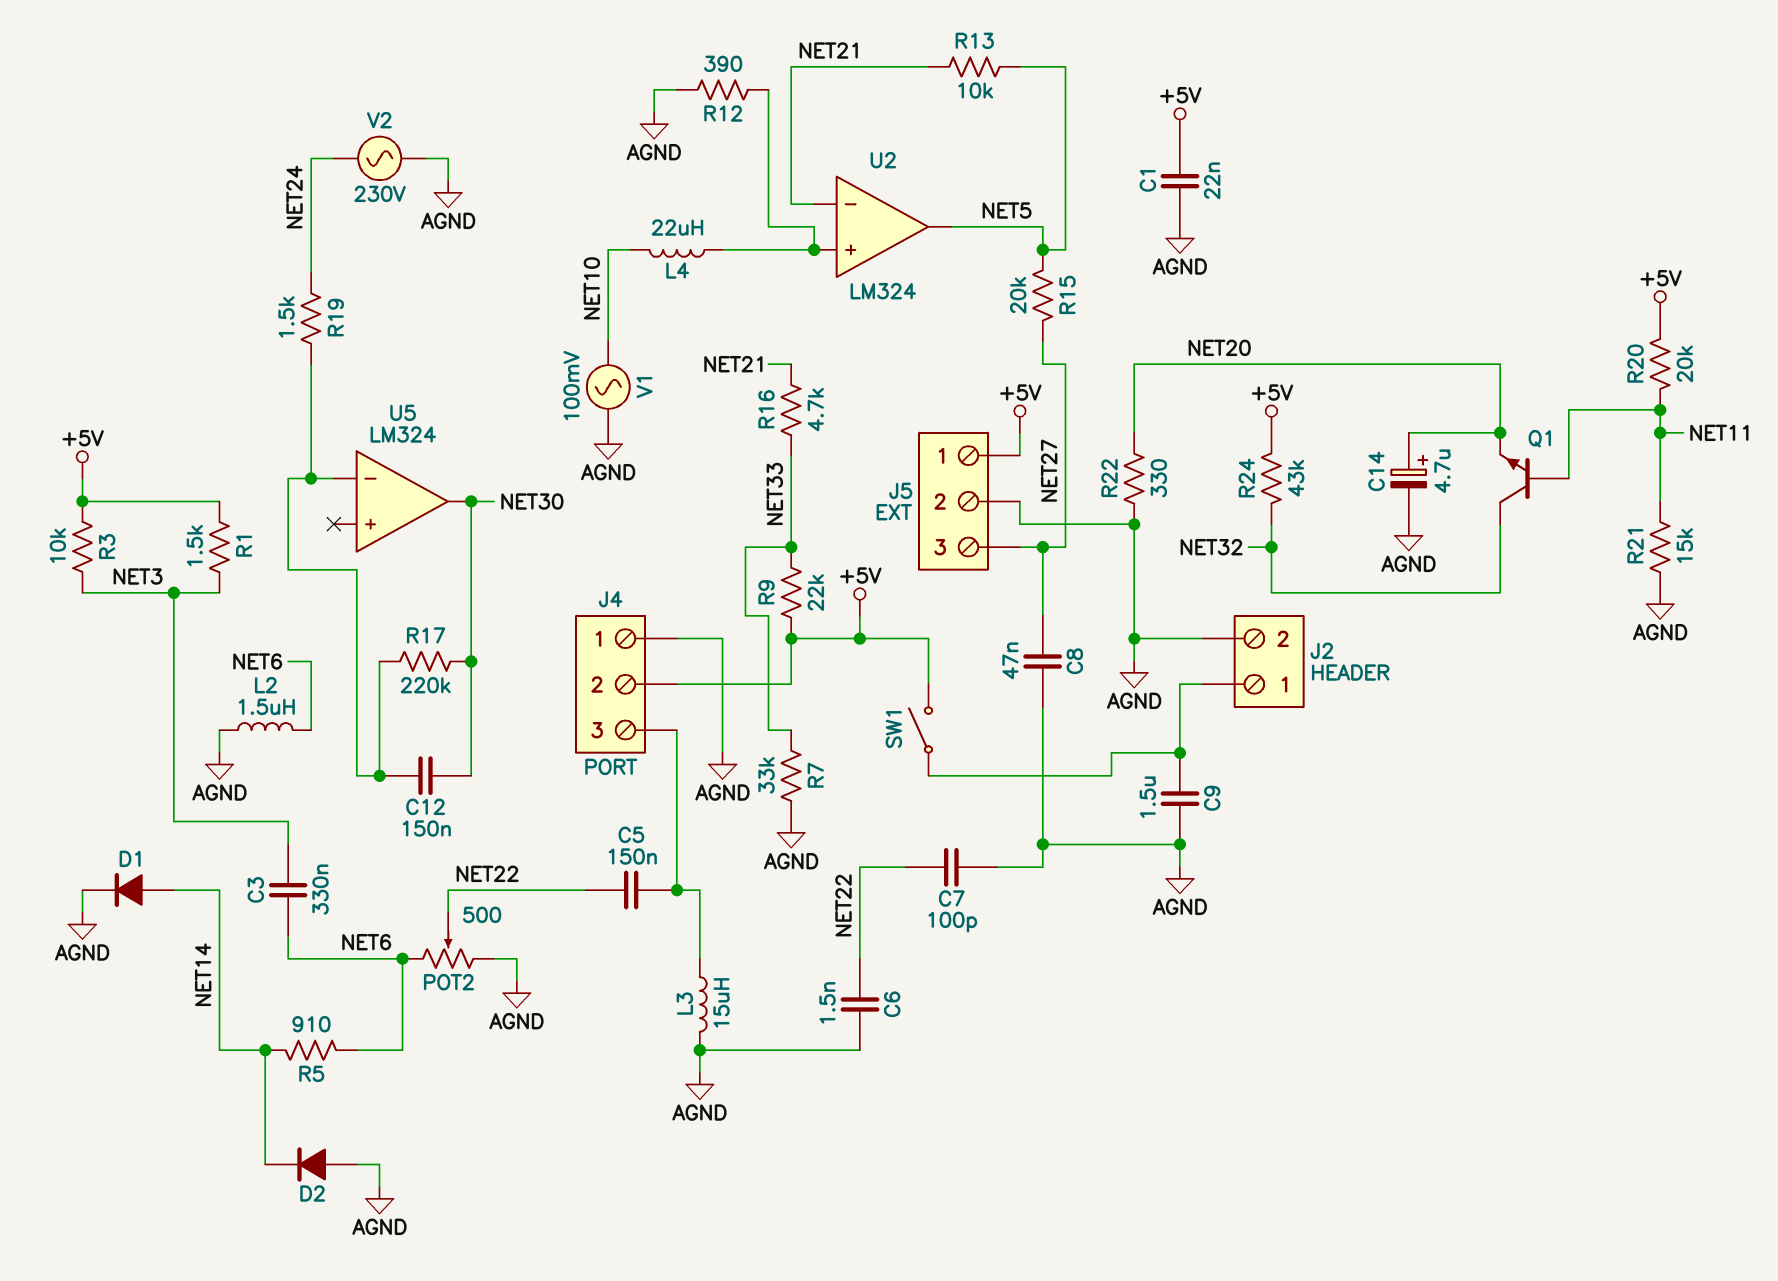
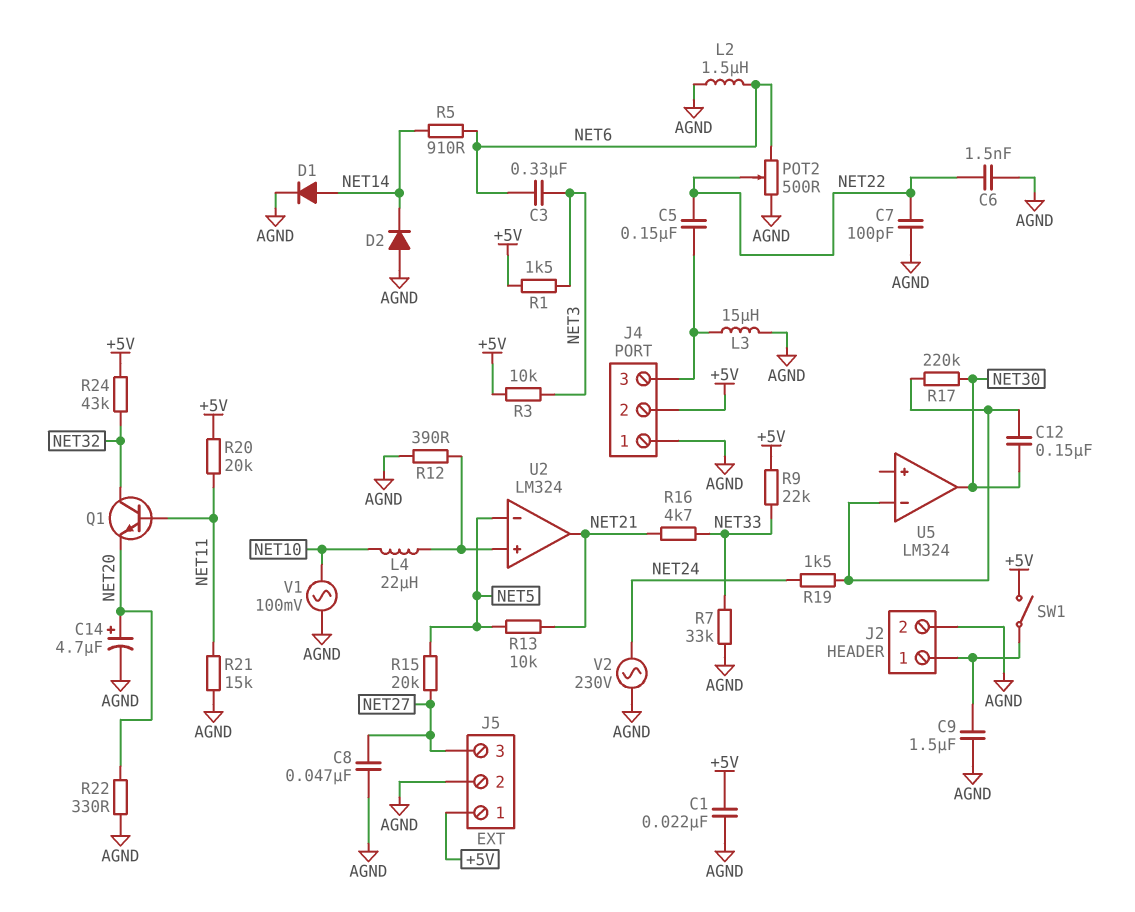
U2 pin in-: NET21 -> NET5
U2 pin out: NET5 -> NET21

